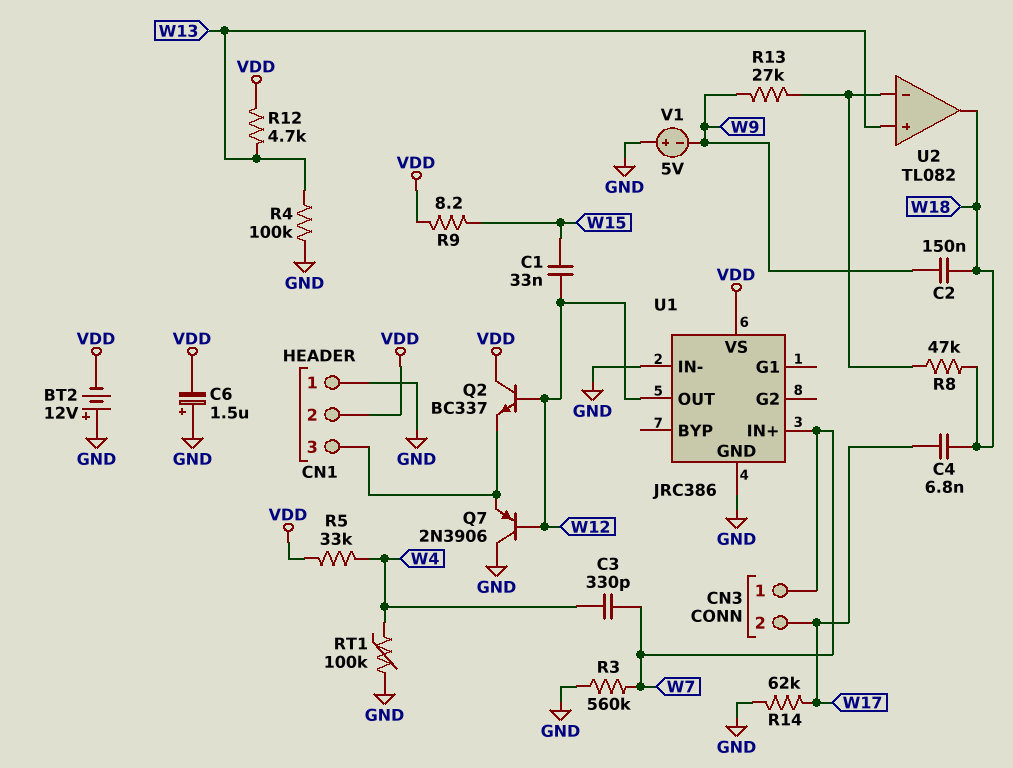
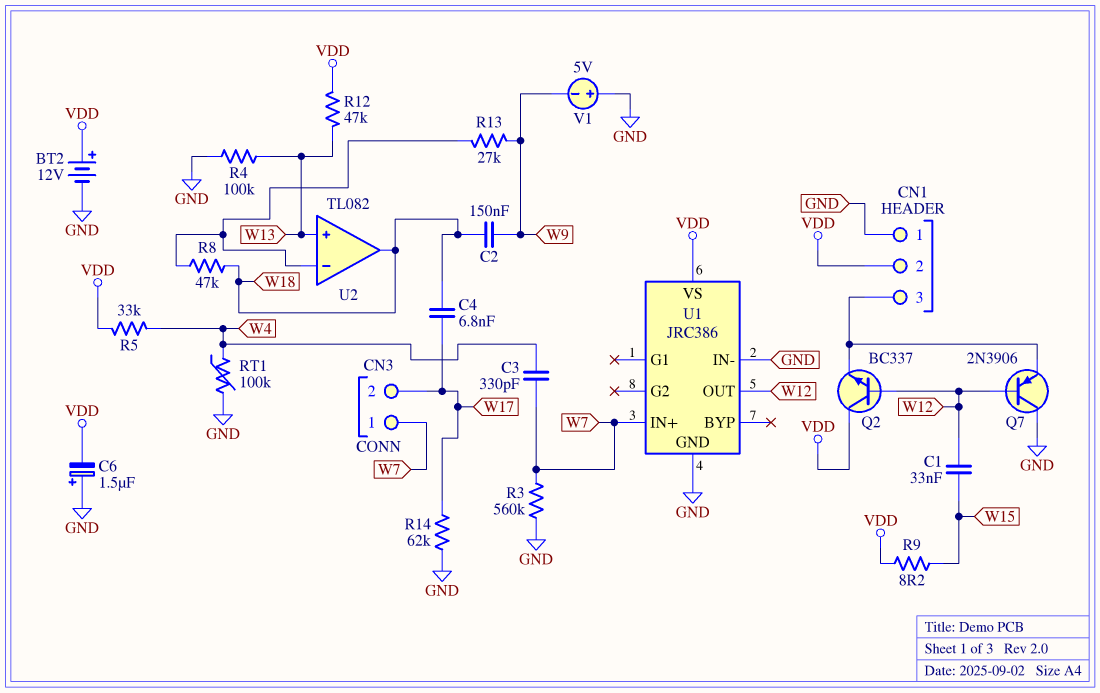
BT2: 12V (plus GND, minus VDD) -> 12V (plus VDD, minus GND)
R12: 4.7k (VDD, W13) -> 47k (VDD, W13)

